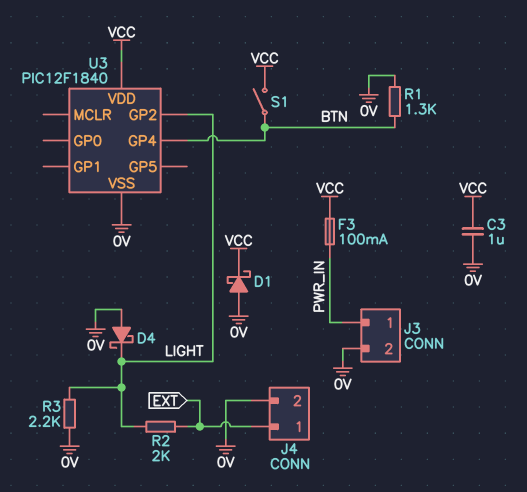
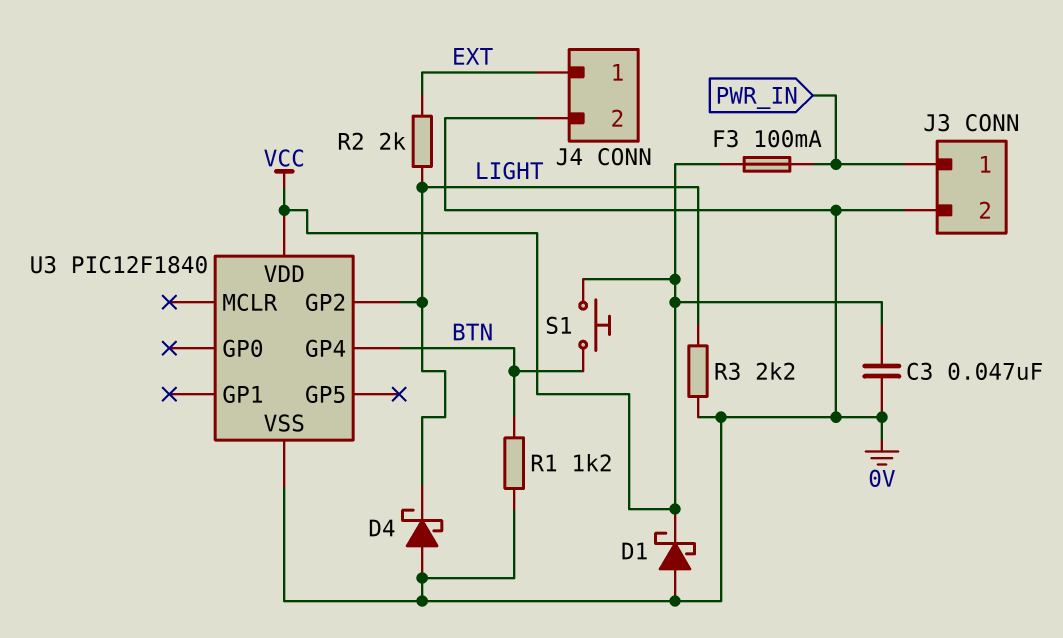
C3: 1uF (0V, VCC) -> 47nF (0V, VCC)
R1: 1.3k (0V, BTN) -> 1.2k (0V, BTN)
S1: switch (BTN, VCC) -> button (BTN, VCC)

